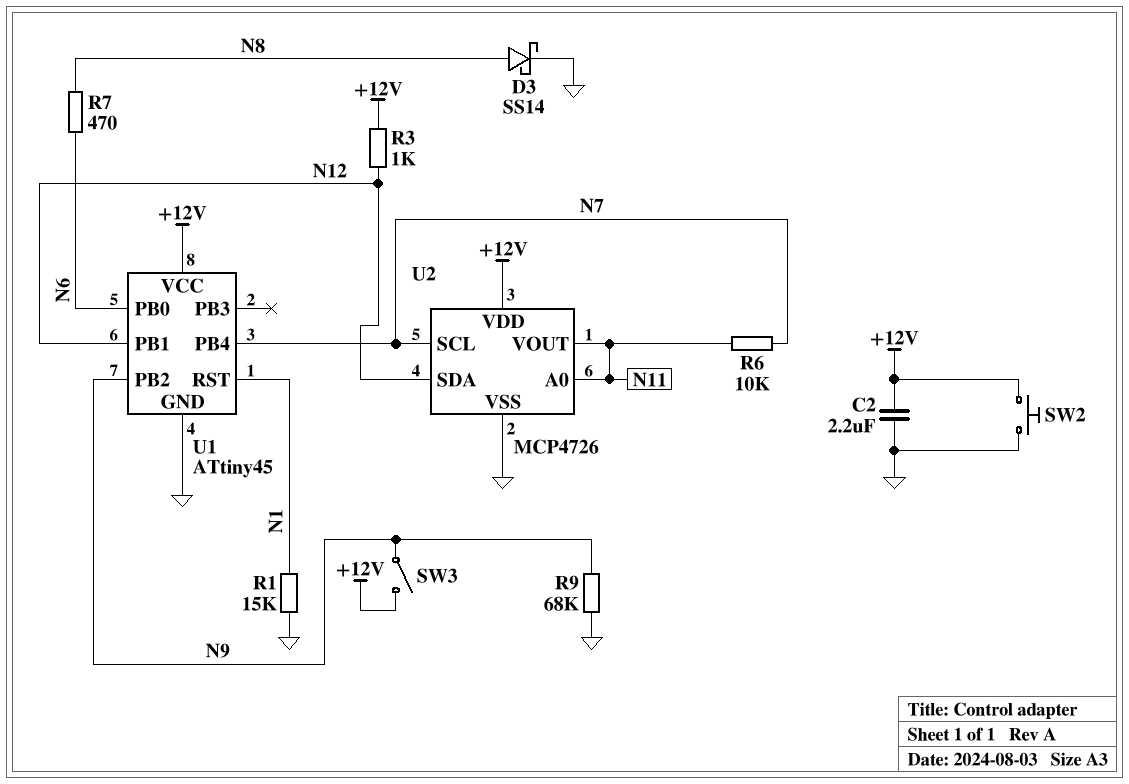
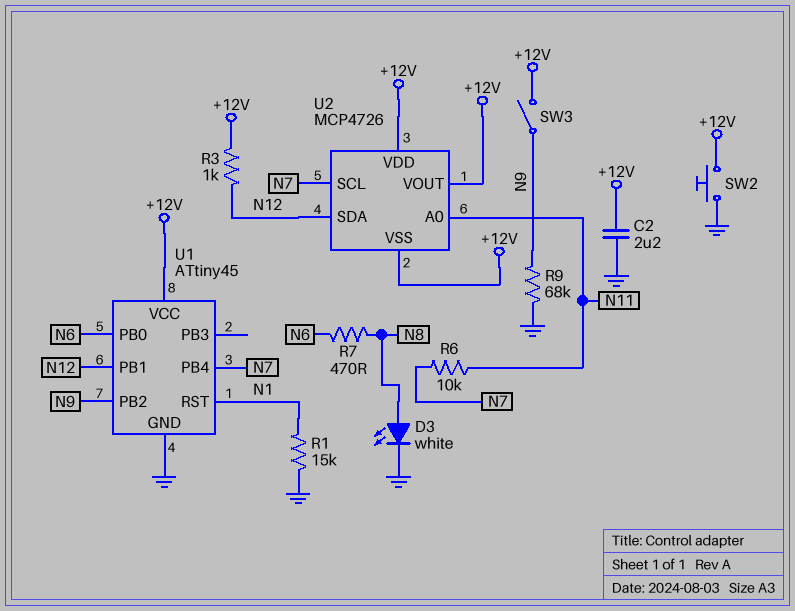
D3: schottky SS14 (A N8, K GND) -> LED white (A N8, K GND)
U2 pin VOUT: N11 -> +12V
U2 pin VSS: GND -> +12V

